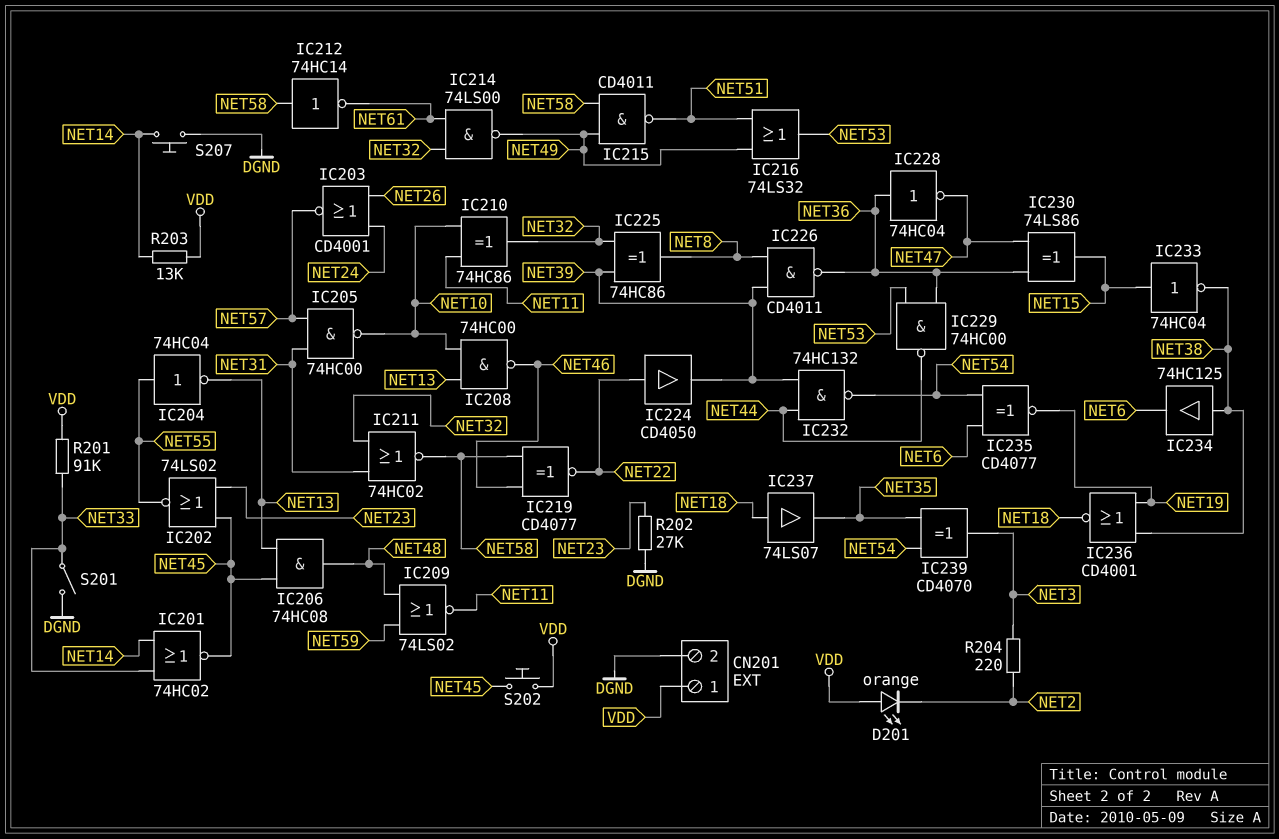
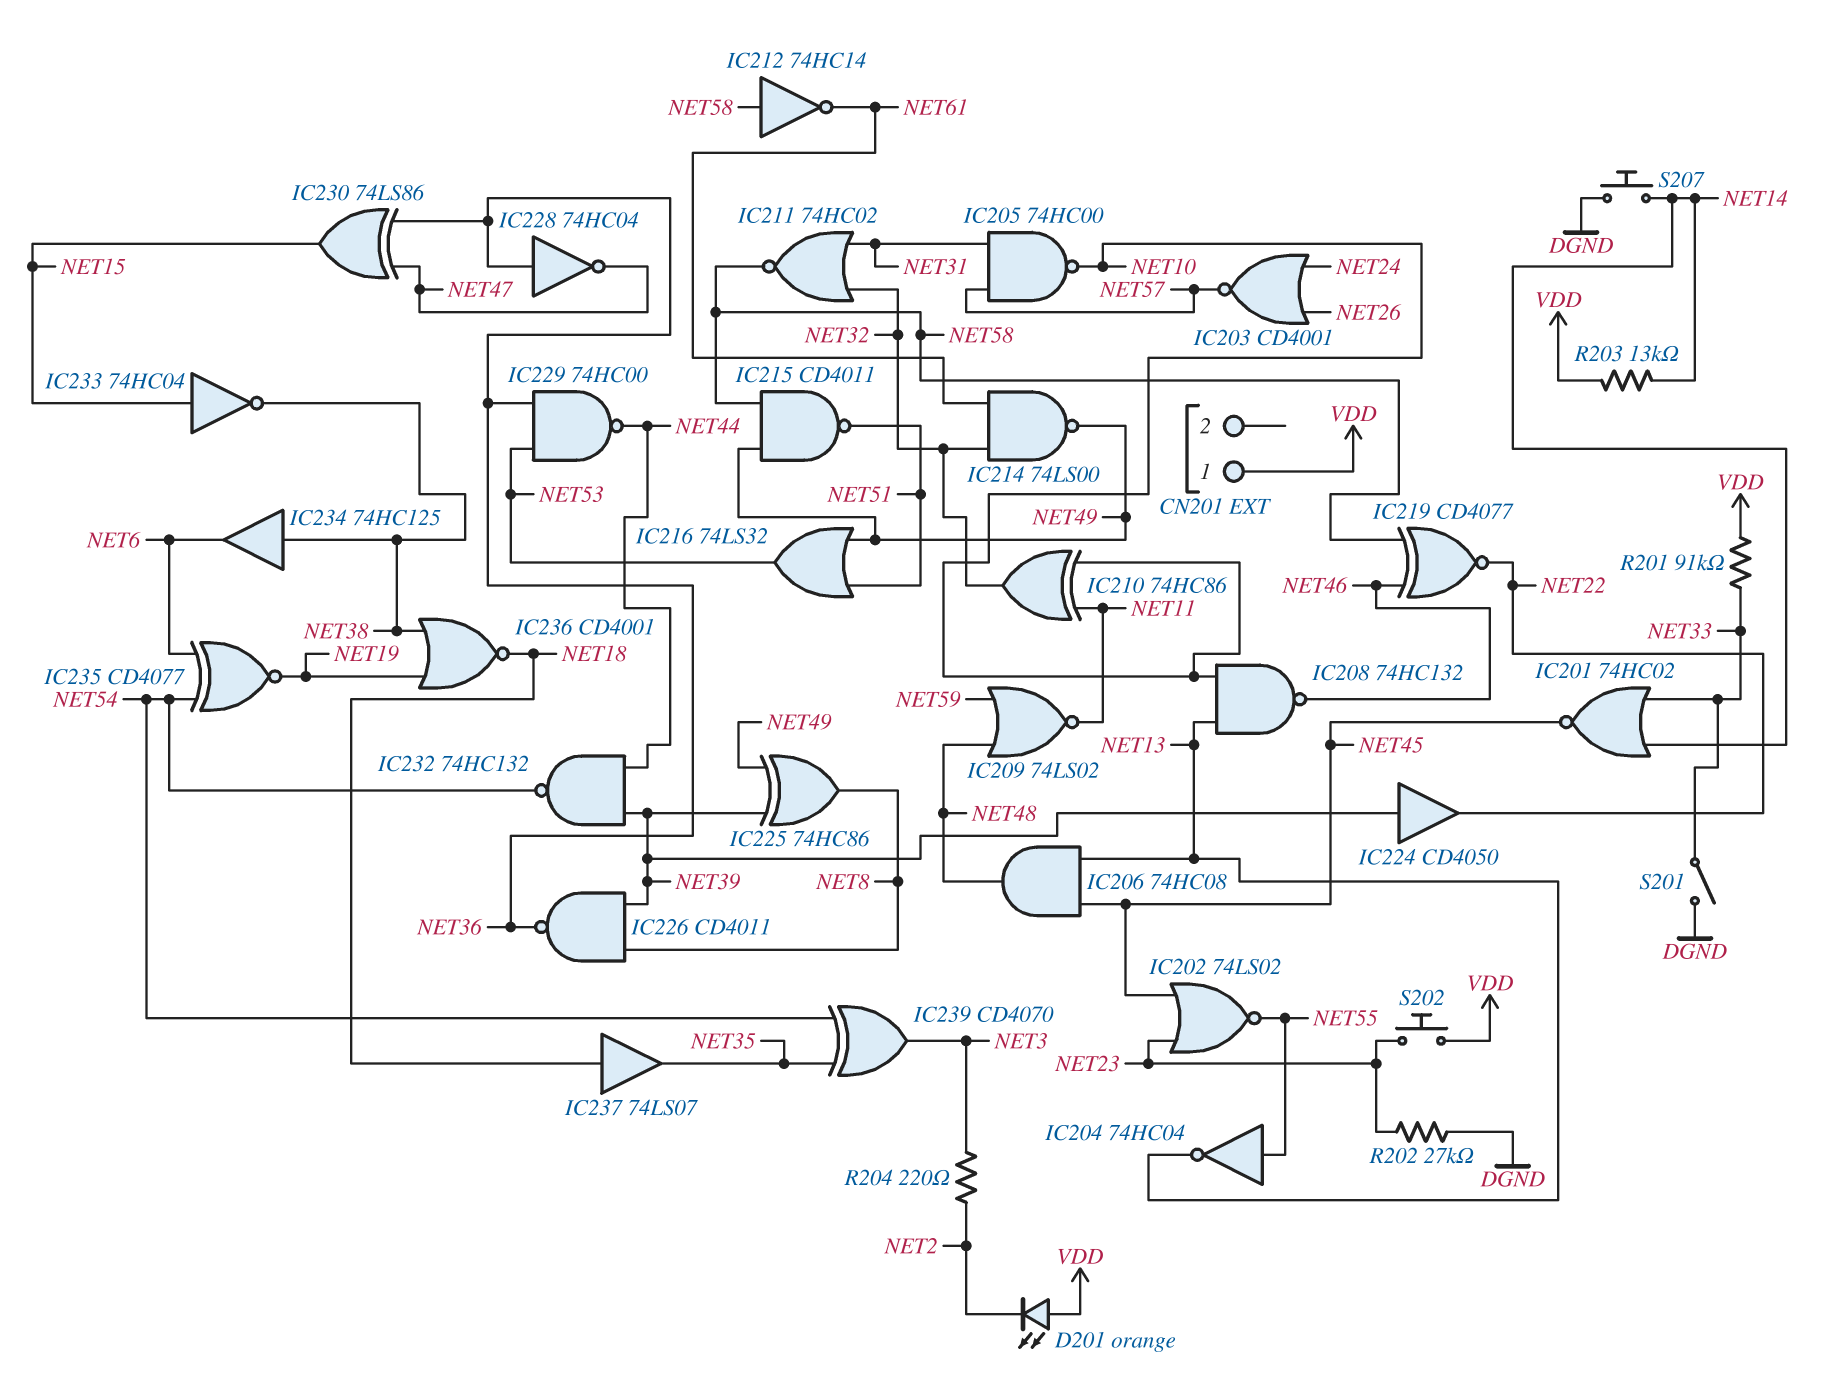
CN201 pin 2: DGND -> none
IC208: NAND 74HC00 (in NET10, in NET13, out NET46) -> NAND 74HC132 (in NET10, in NET13, out NET46)
IC224: buffer CD4050 (in NET22, out NET39) -> buffer CD4050 (in NET39, out NET22)
IC225: XOR 74HC86 (in NET32, in NET39, out NET8) -> XOR 74HC86 (in NET39, in NET49, out NET8)
S202: button (NET45, VDD) -> button (NET23, VDD)

